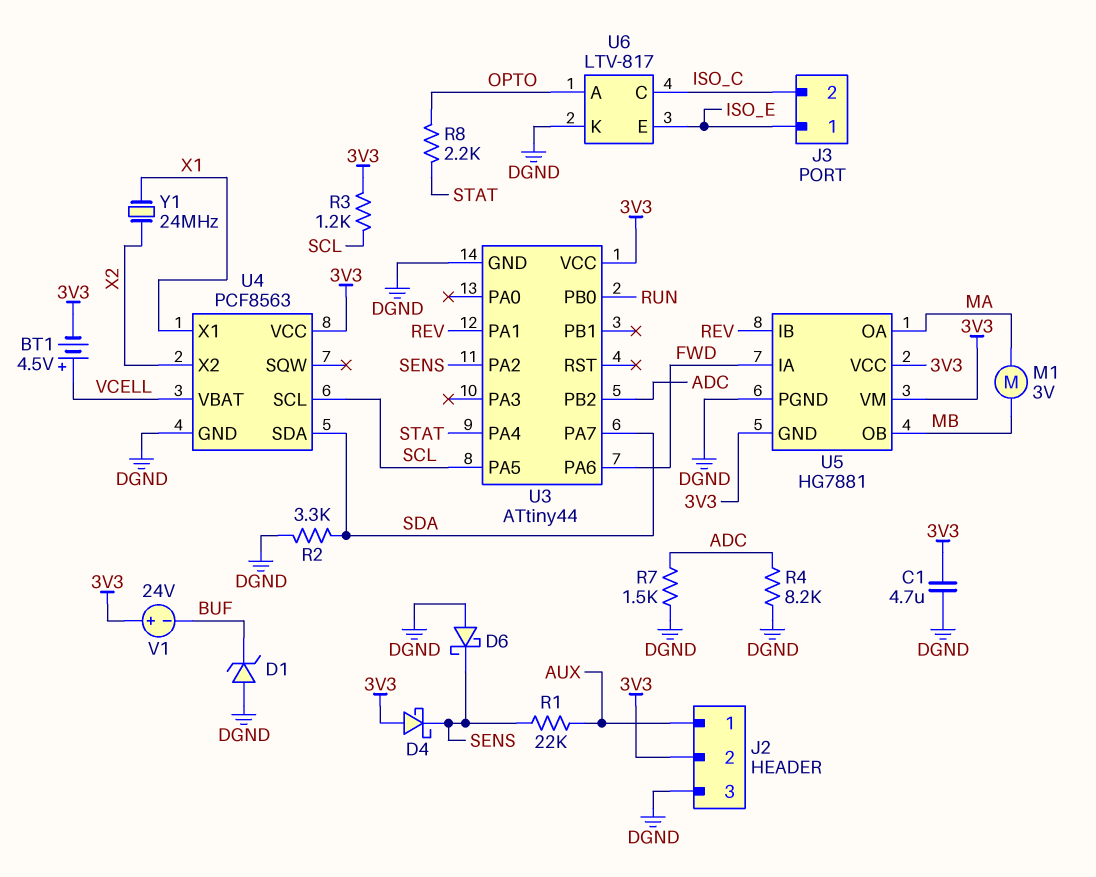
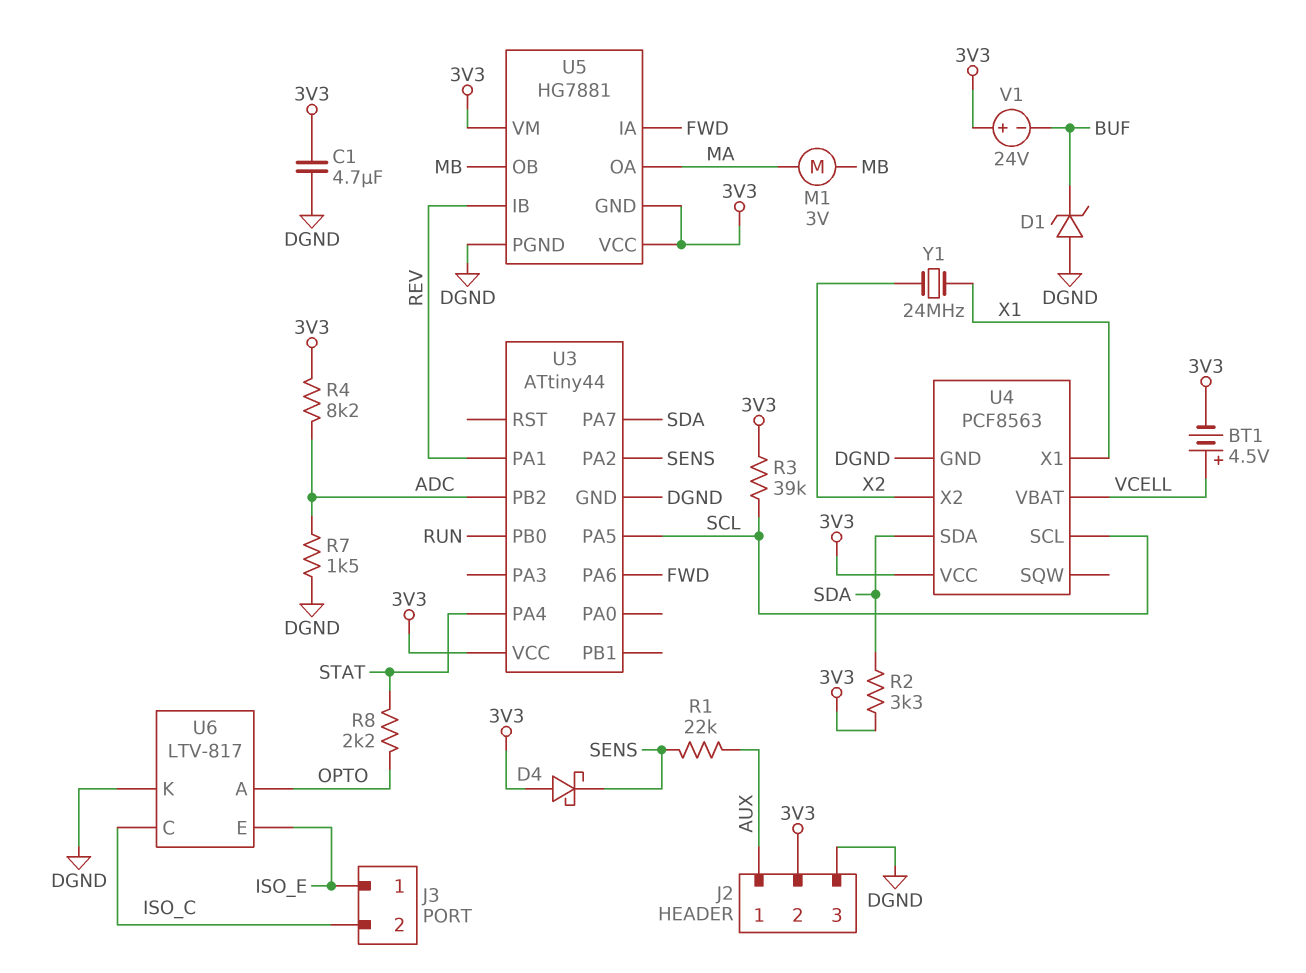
D6: schottky (A DGND, K SENS) -> none
R2: 3.3k (DGND, SDA) -> 3.3k (3V3, SDA)
R3: 1.2k (3V3, SCL) -> 39k (3V3, SCL)
R4: 8.2k (ADC, DGND) -> 8.2k (3V3, ADC)

